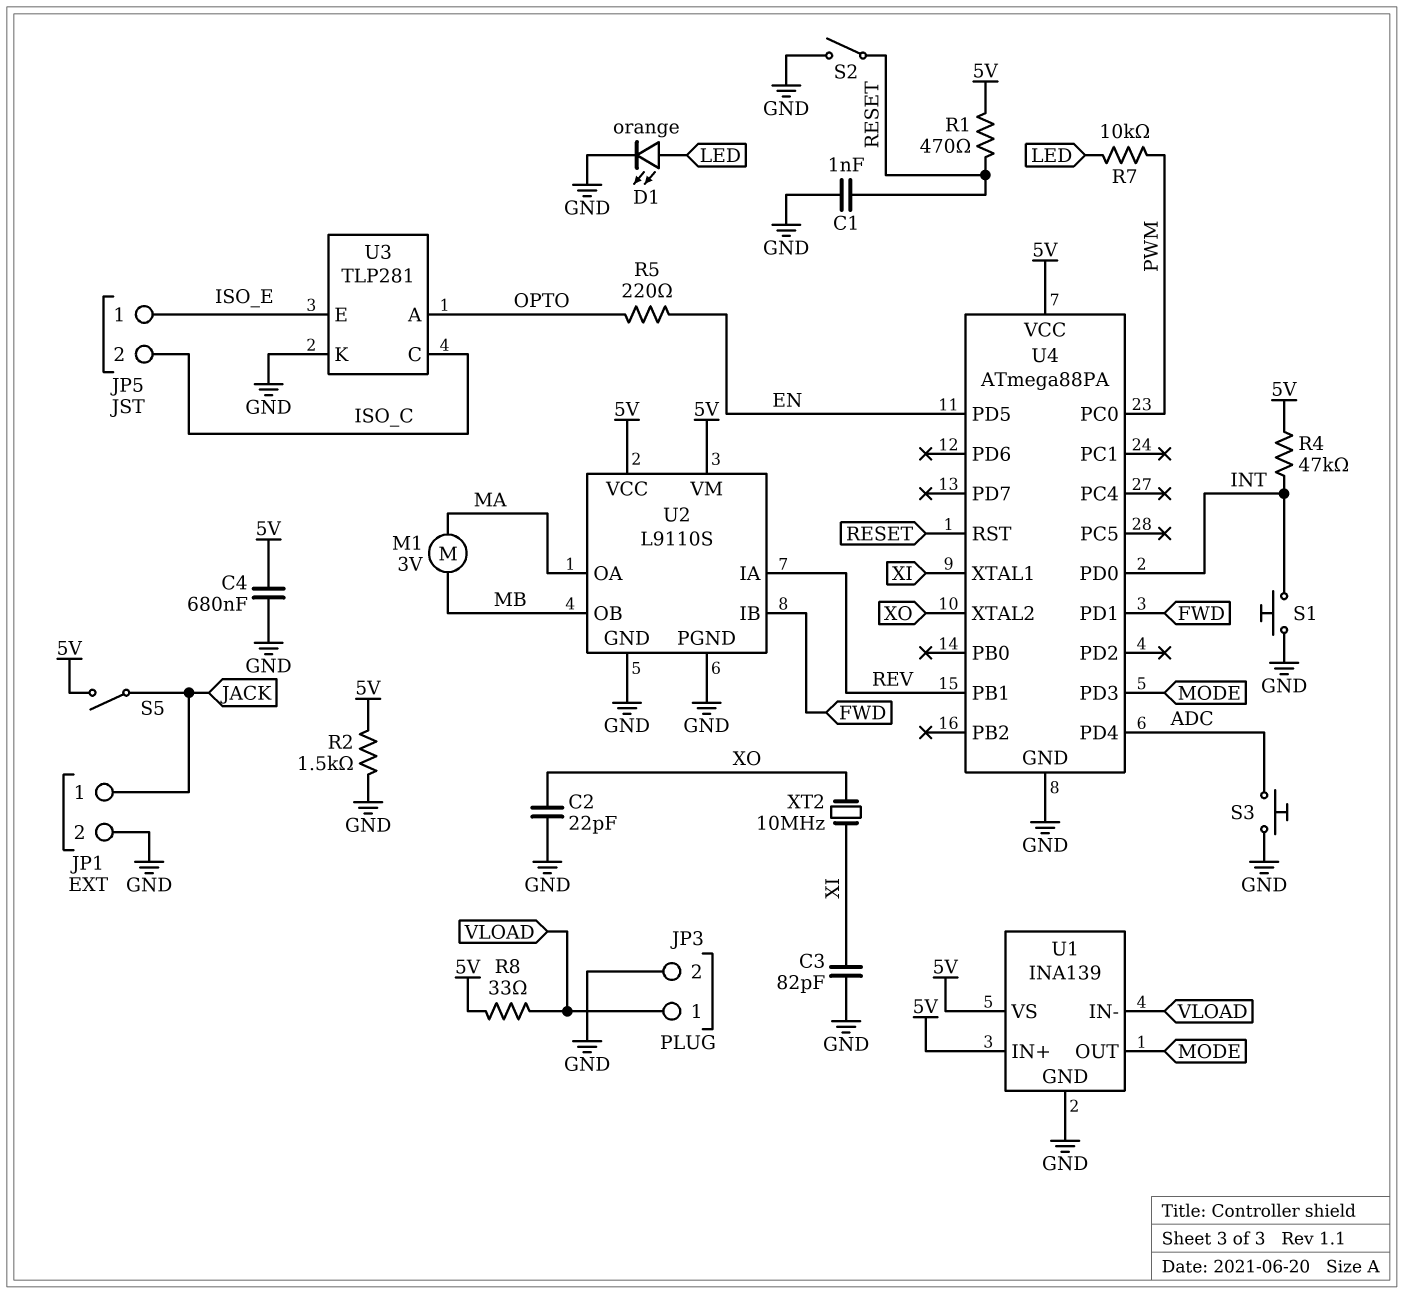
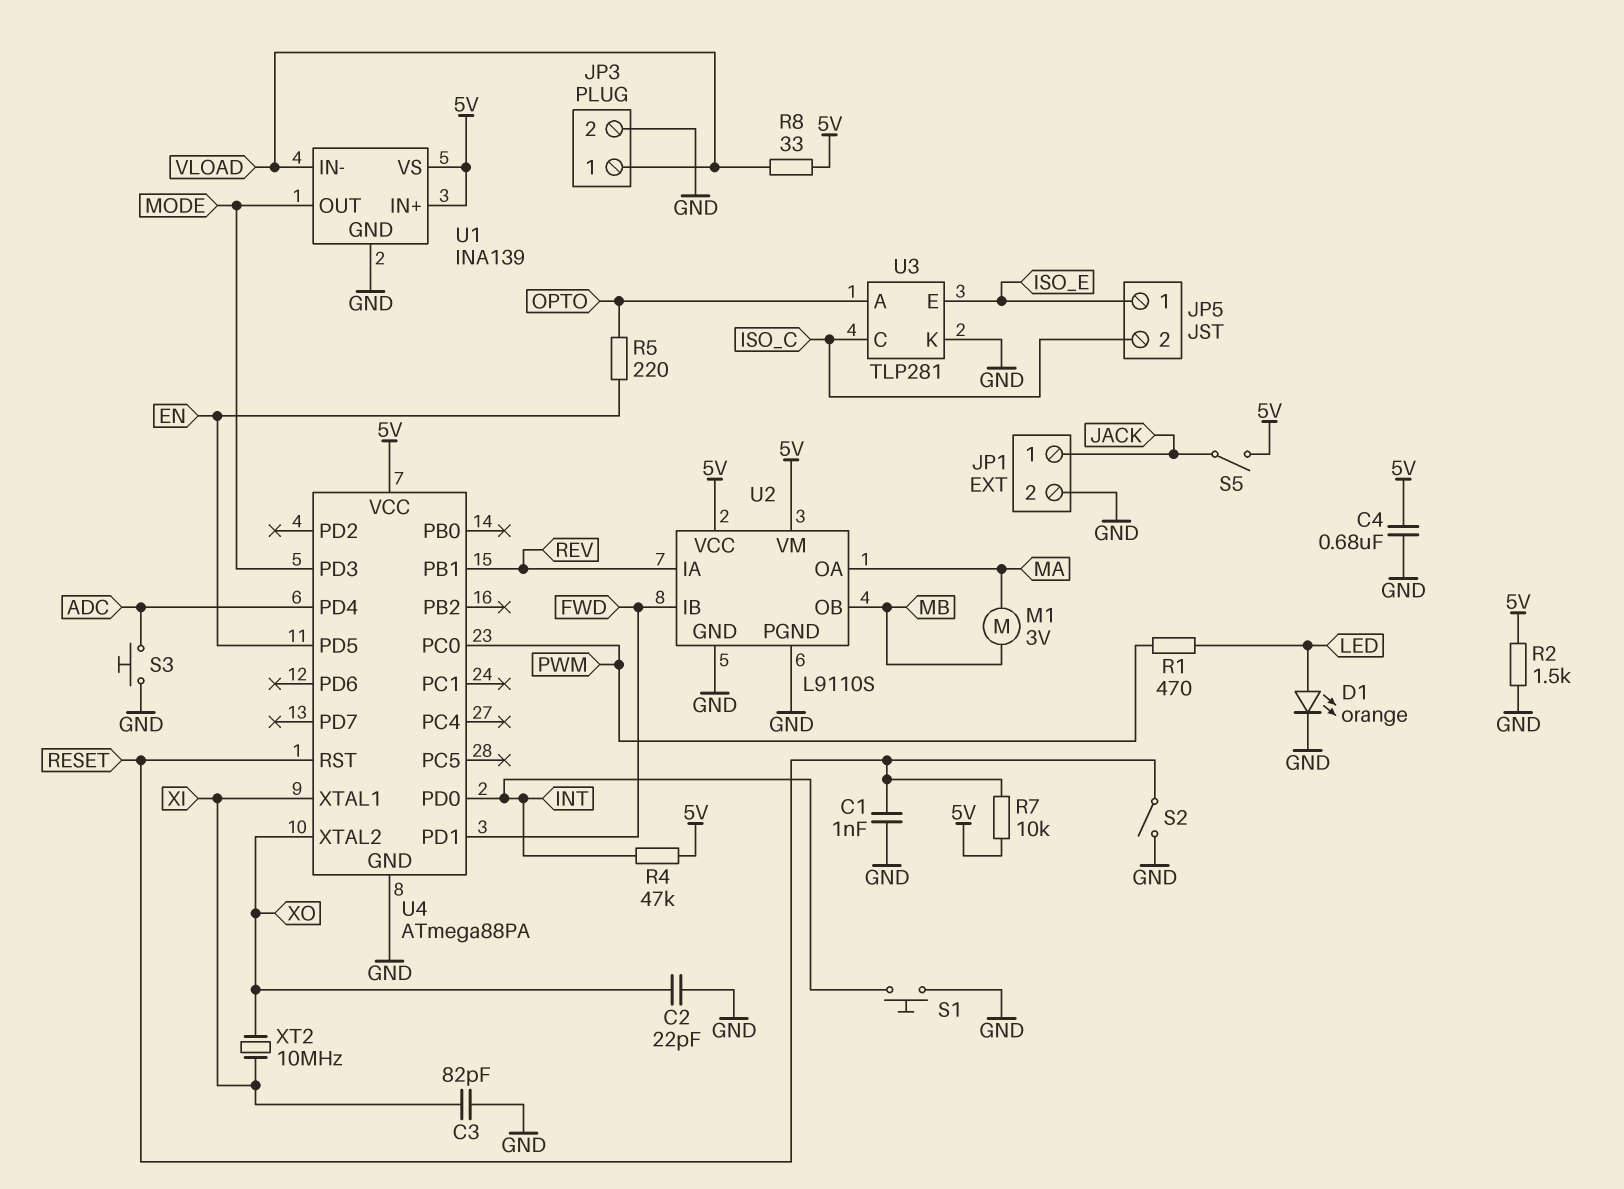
R1: 470 (5V, RESET) -> 470 (LED, PWM)
R7: 10k (LED, PWM) -> 10k (5V, RESET)

